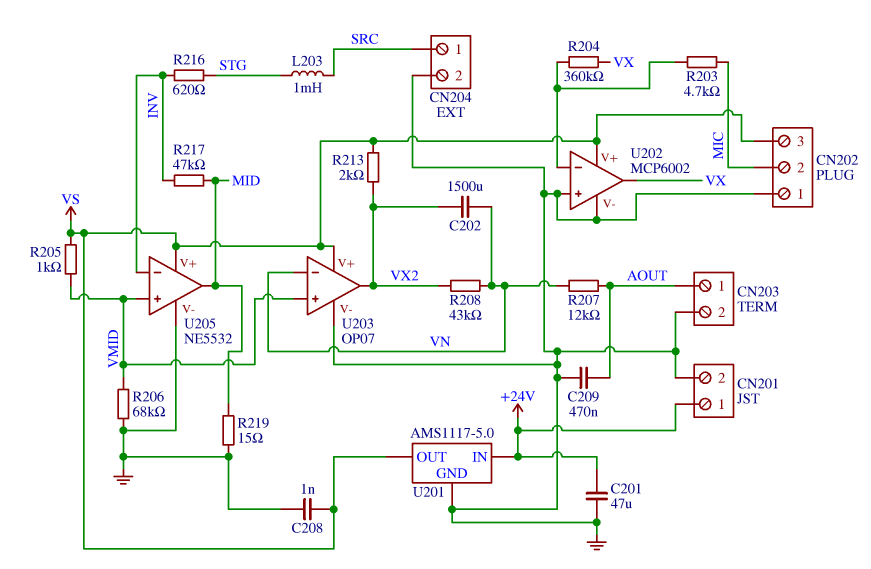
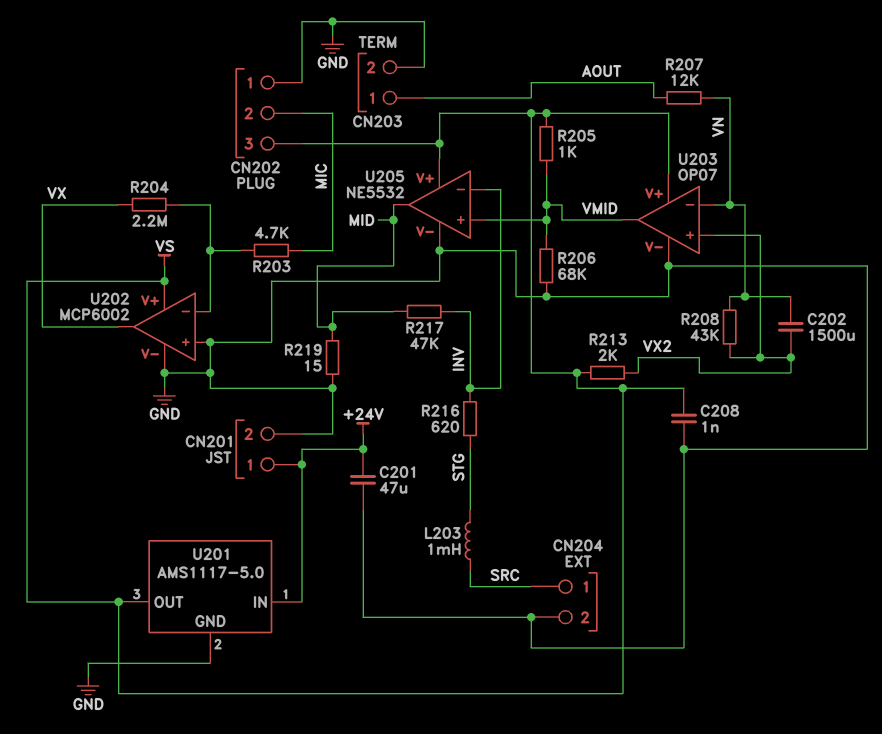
C209: 470nF (AOUT, GND) -> none
R204: 360k (U202/in-, VX) -> 2.2M (U202/in-, VX)
U203 pin in+: VMID -> VX2
U203 pin out: VX2 -> VMID

